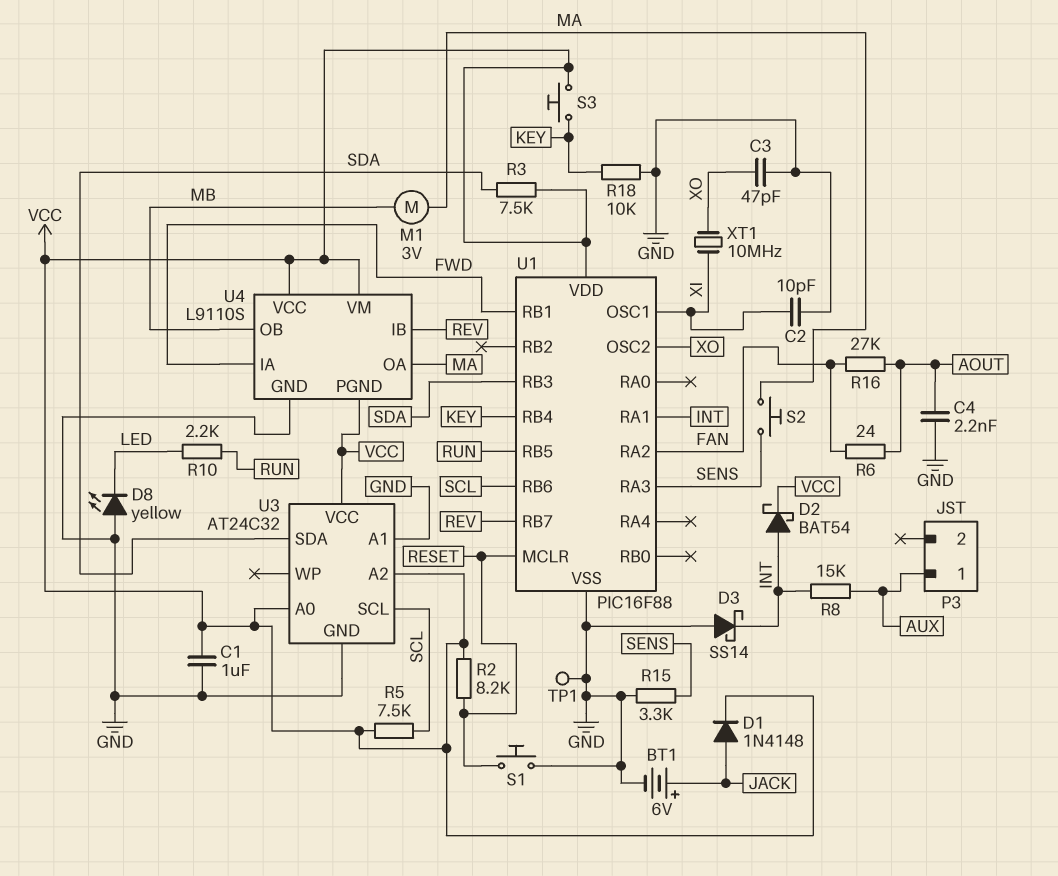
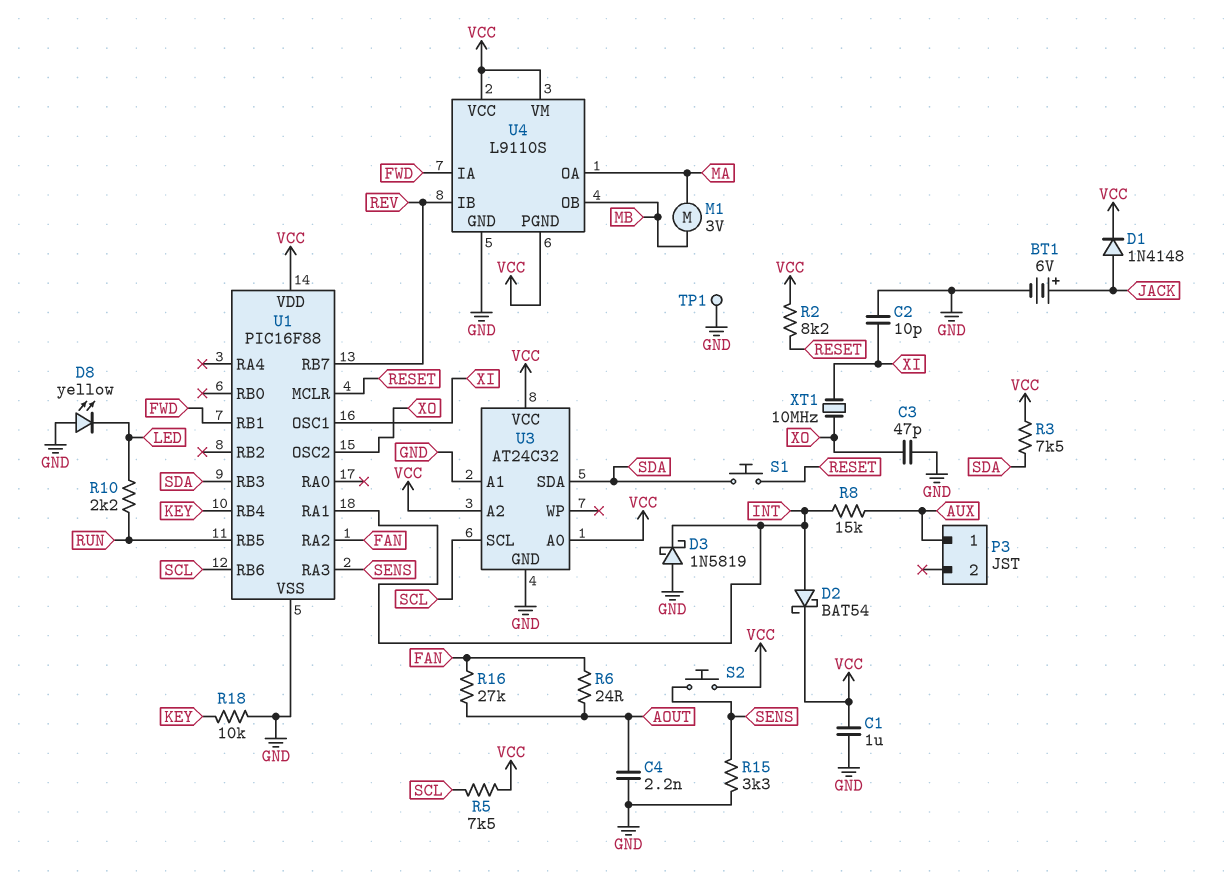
D3: schottky SS14 (A GND, K INT) -> schottky 1N5819 (A GND, K INT)
S1: button (GND, RESET) -> button (RESET, SDA)
S2: button (MA, SENS) -> button (SENS, VCC)
S3: button (KEY, VCC) -> none

